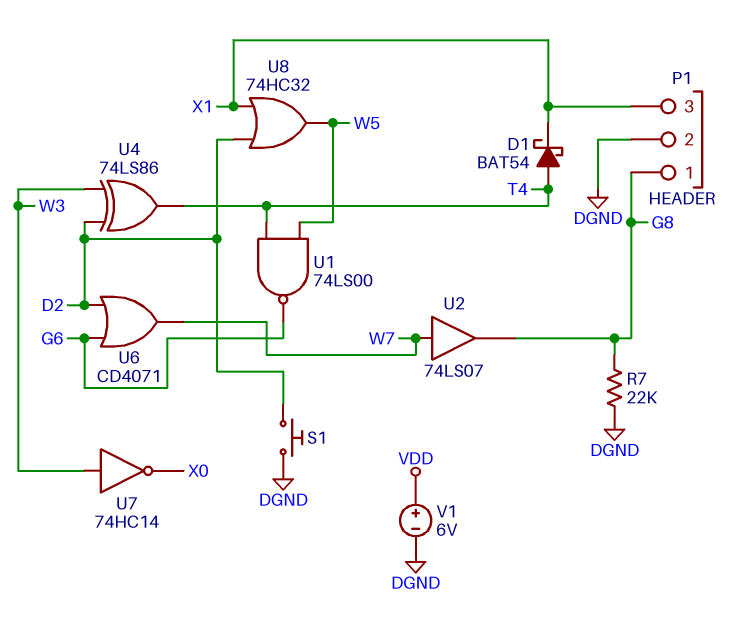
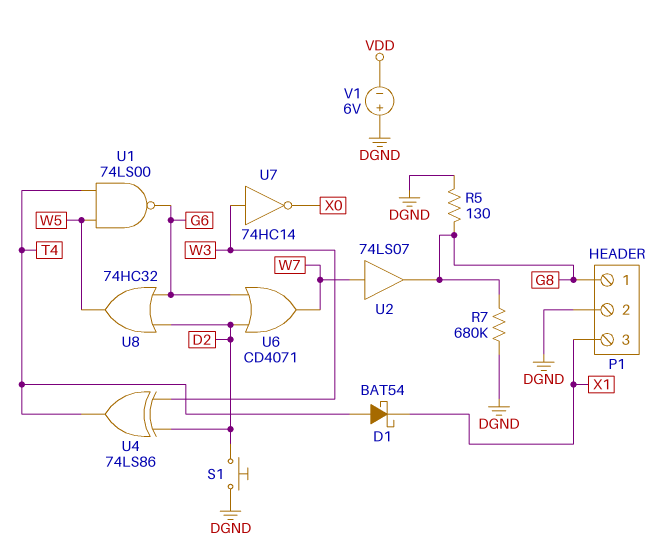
R5: none -> 130 (DGND, G8)
R7: 22k (DGND, G8) -> 680k (DGND, G8)
U8: OR 74HC32 (in D2, in X1, out W5) -> OR 74HC32 (in D2, in G6, out W5)
V1: 6V (plus VDD, minus DGND) -> 6V (plus DGND, minus VDD)

